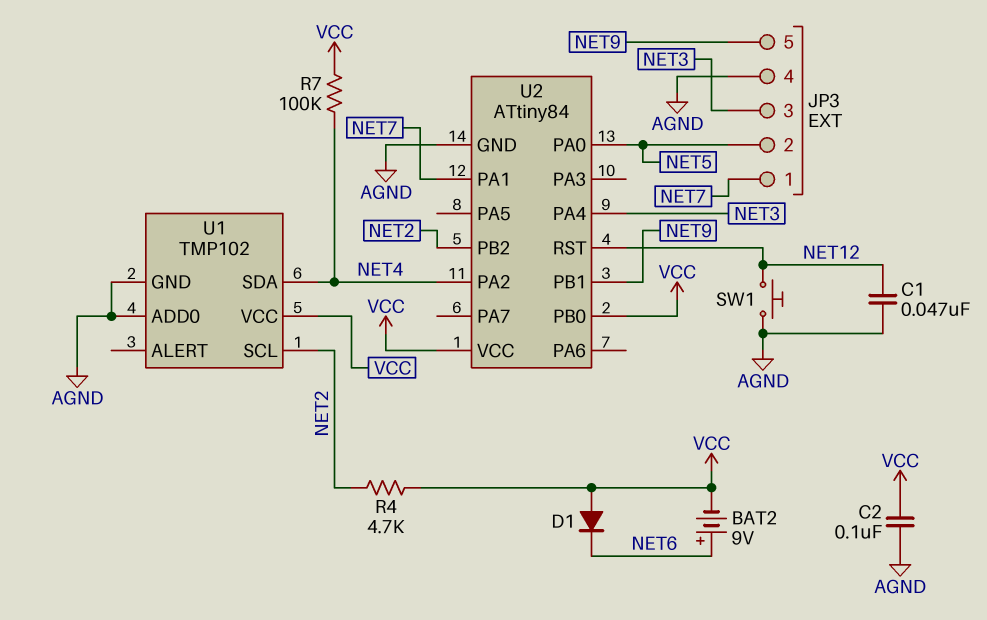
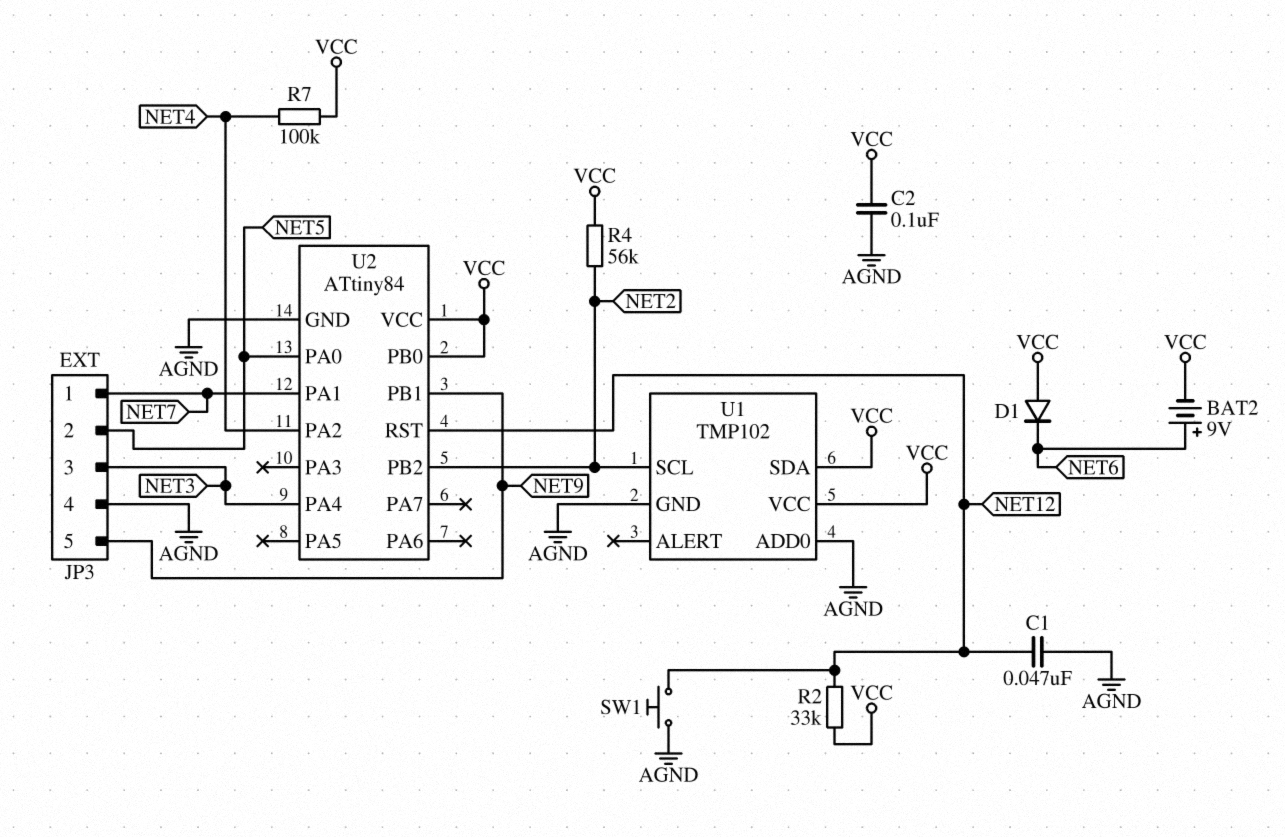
R2: none -> 33k (NET12, VCC)
R4: 4.7k (NET2, VCC) -> 56k (NET2, VCC)
U1 pin SDA: NET4 -> VCC

